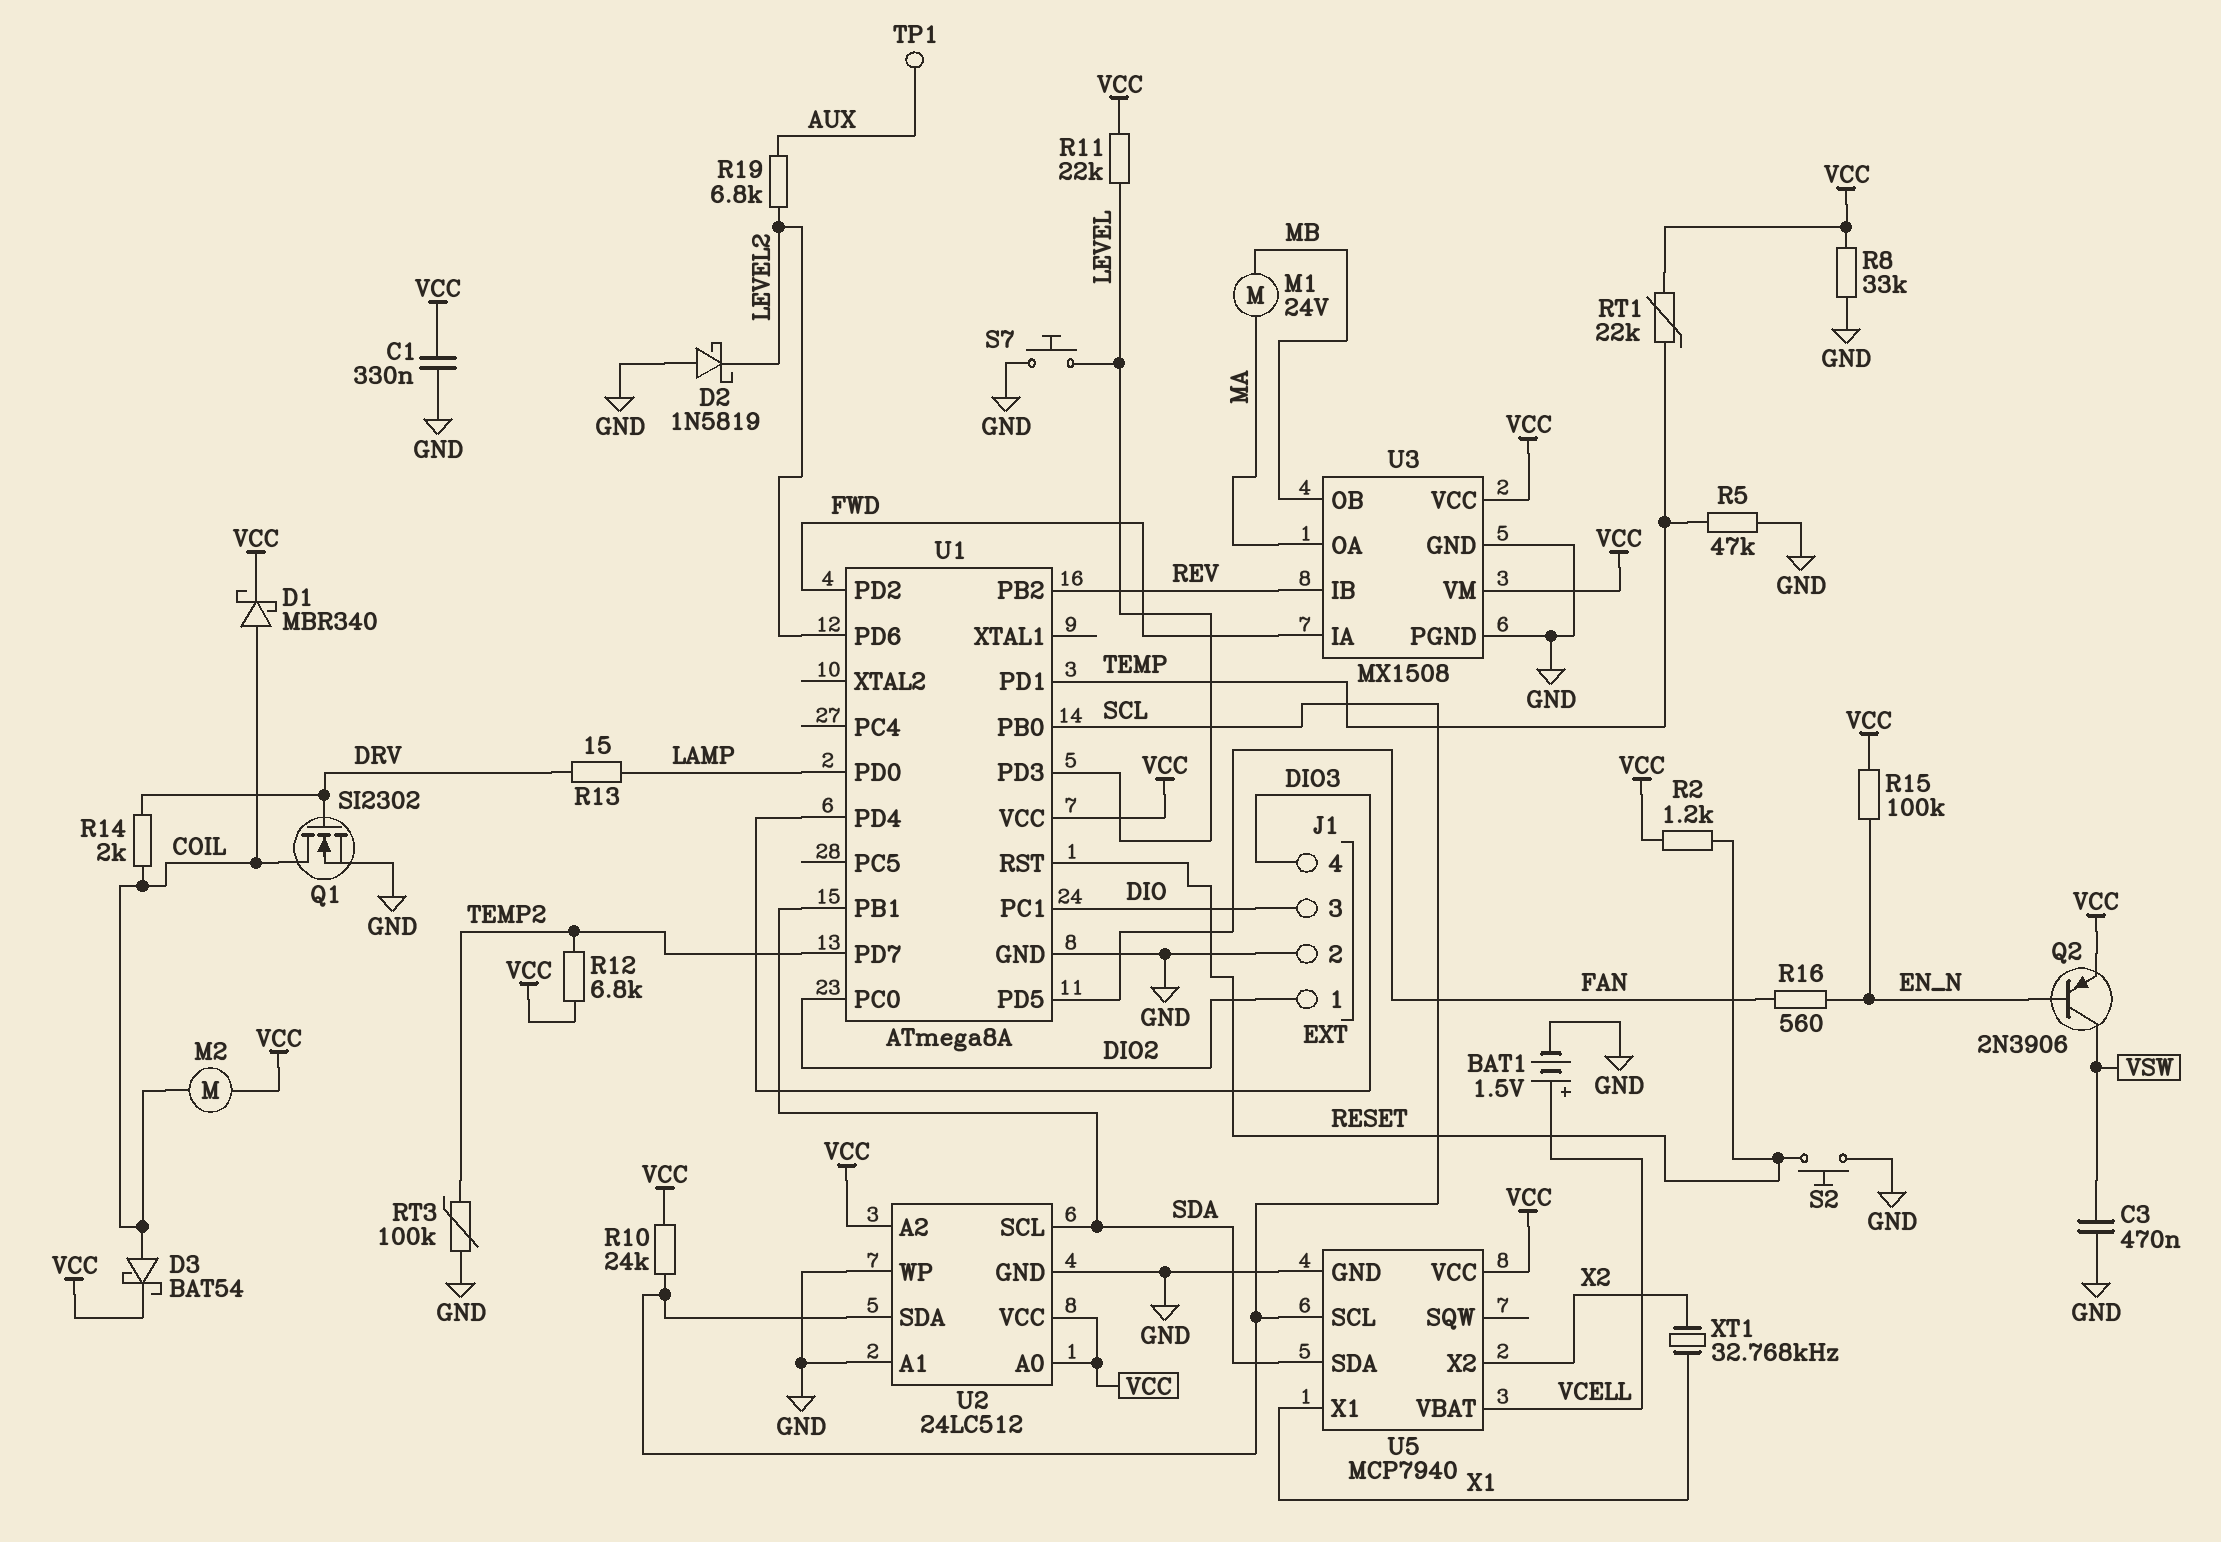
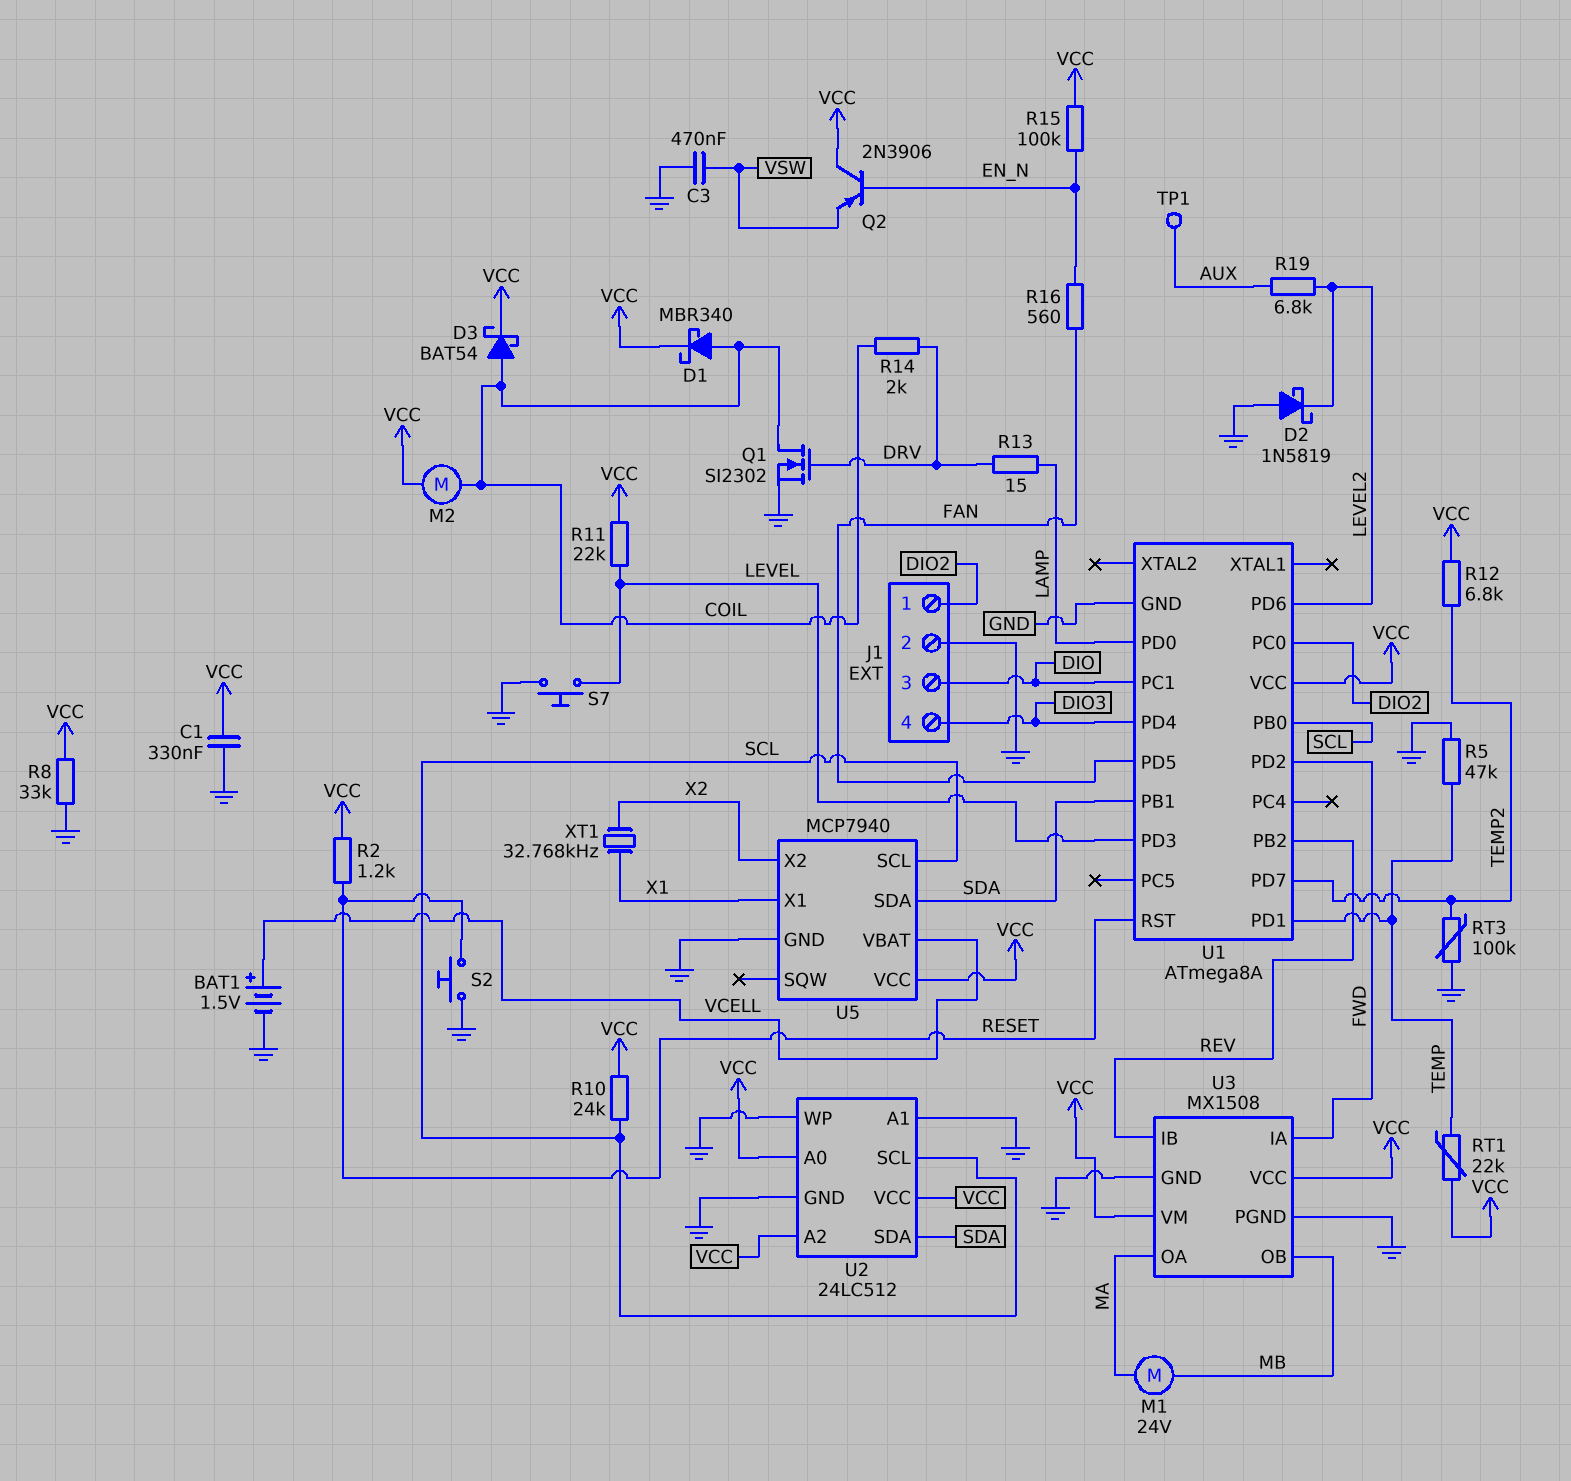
Q2: PNP 2N3906 (B EN_N, C VSW, E VCC) -> PNP 2N3906 (B EN_N, C VCC, E VSW)
U2 pin SCL: SDA -> SCL
U2 pin SDA: SCL -> SDA

